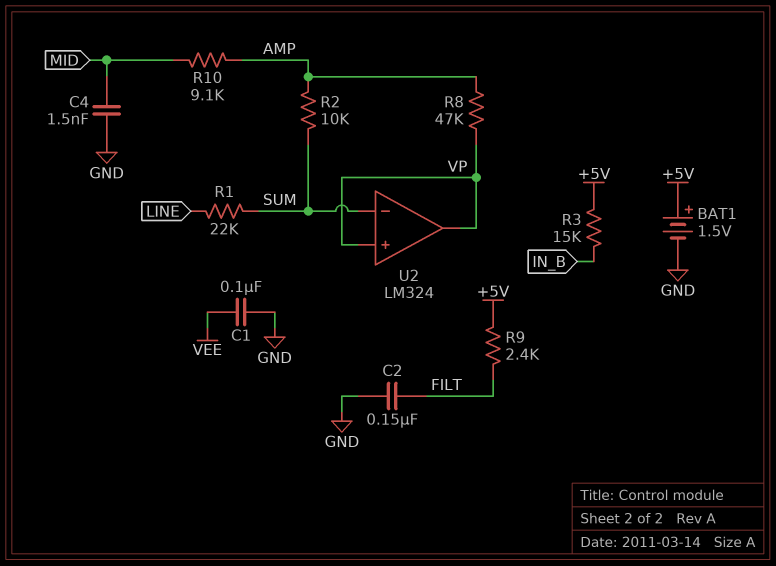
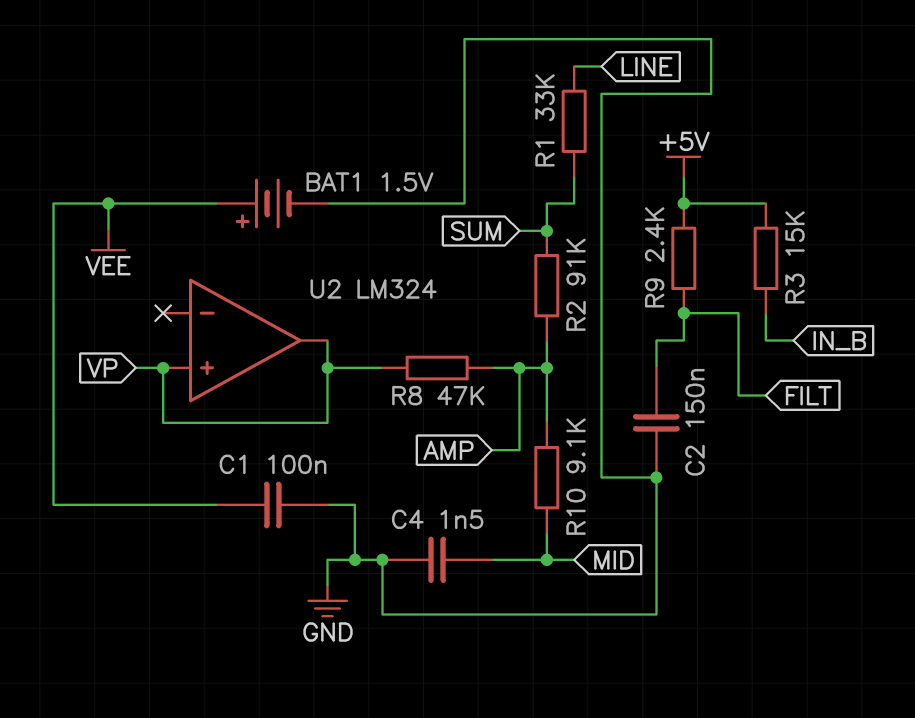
BAT1: 1.5V (plus +5V, minus GND) -> 1.5V (plus VEE, minus GND)
R1: 22k (LINE, SUM) -> 33k (LINE, SUM)
R2: 10k (AMP, SUM) -> 91k (AMP, SUM)
U2 pin in-: SUM -> none

